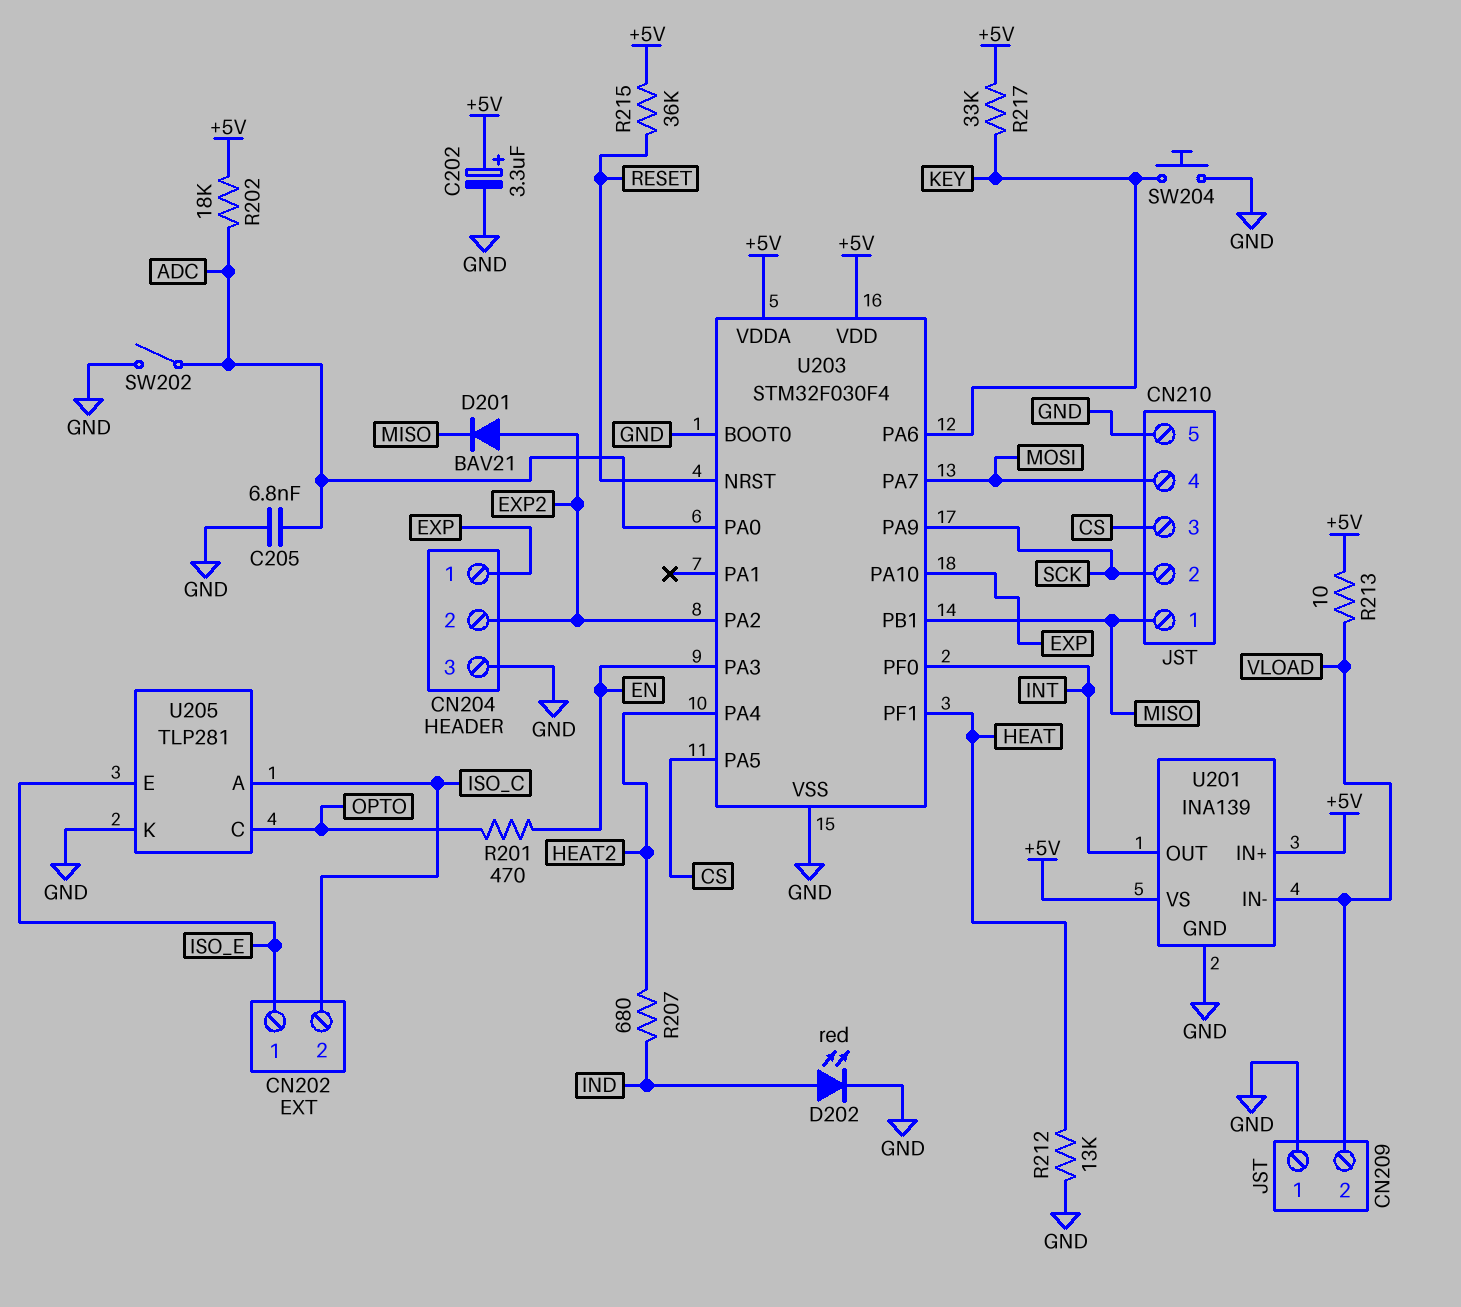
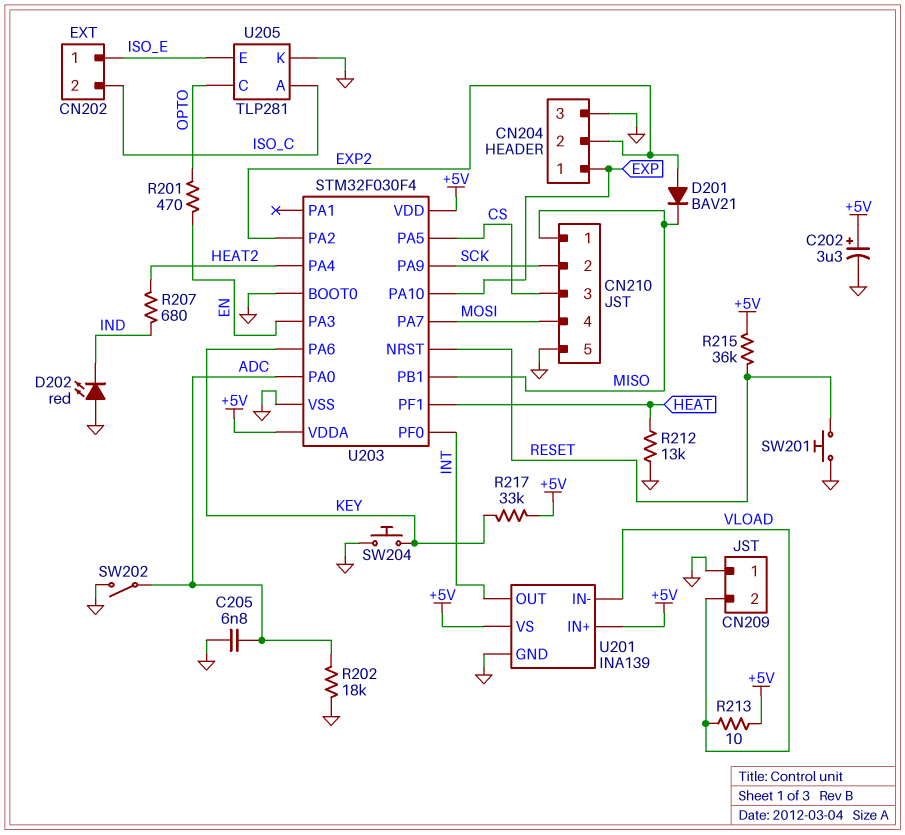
D202: LED red (A IND, K GND) -> LED red (A GND, K IND)
R202: 18k (+5V, ADC) -> 18k (ADC, GND)
SW201: none -> button (GND, RESET)

